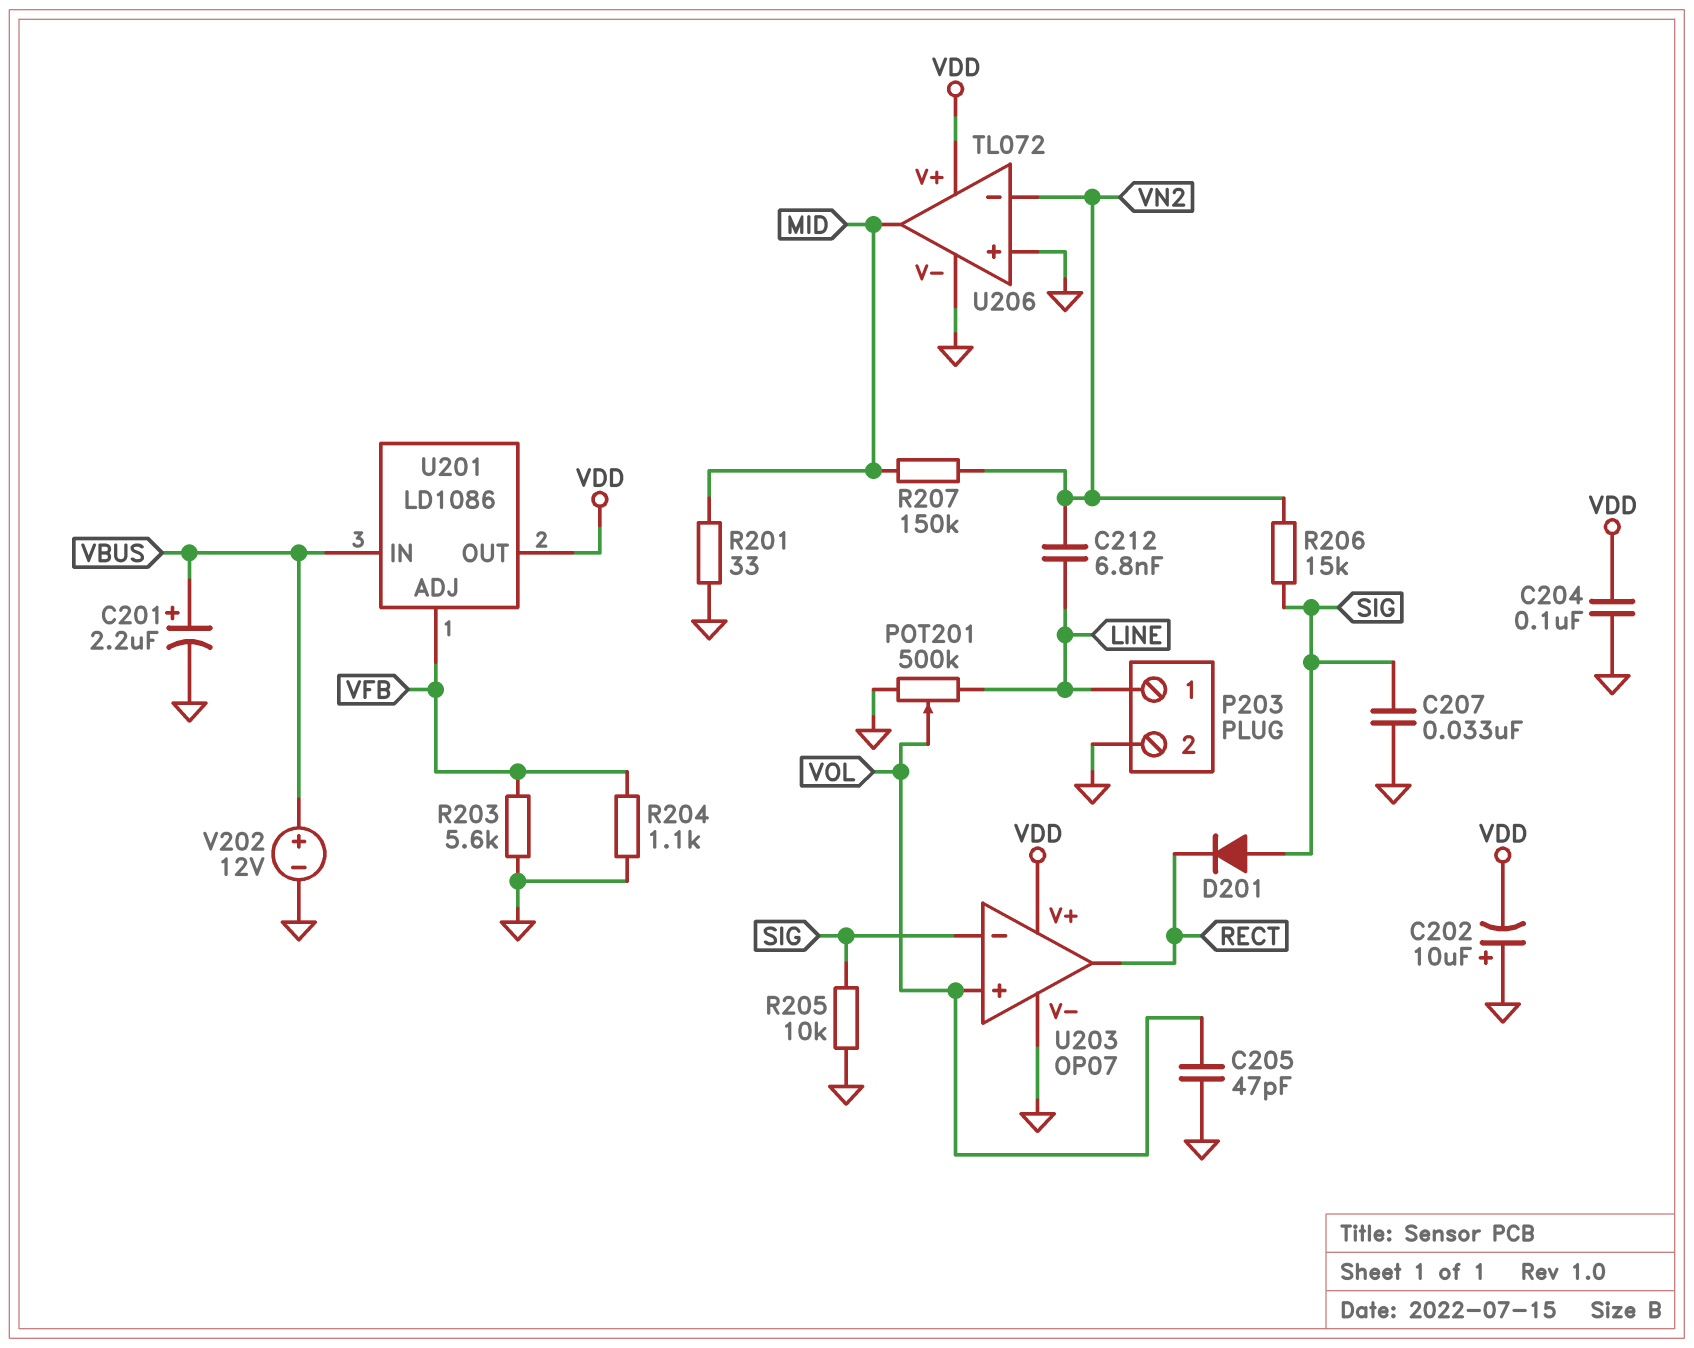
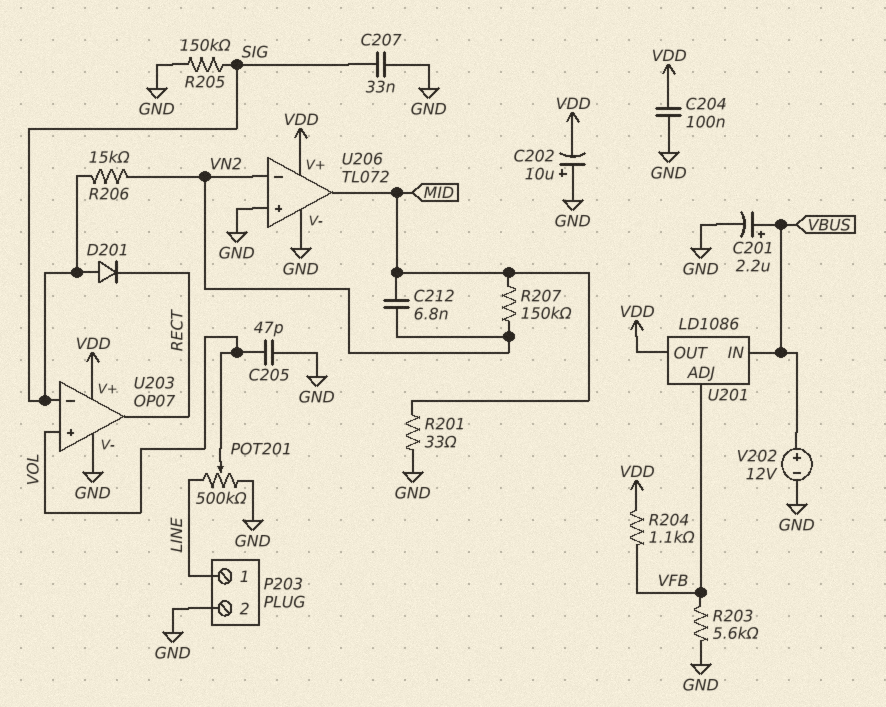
C212: 6.8nF (LINE, VN2) -> 6.8nF (MID, VN2)
R204: 1.1k (GND, VFB) -> 1.1k (VDD, VFB)
R205: 10k (GND, SIG) -> 150k (GND, SIG)

